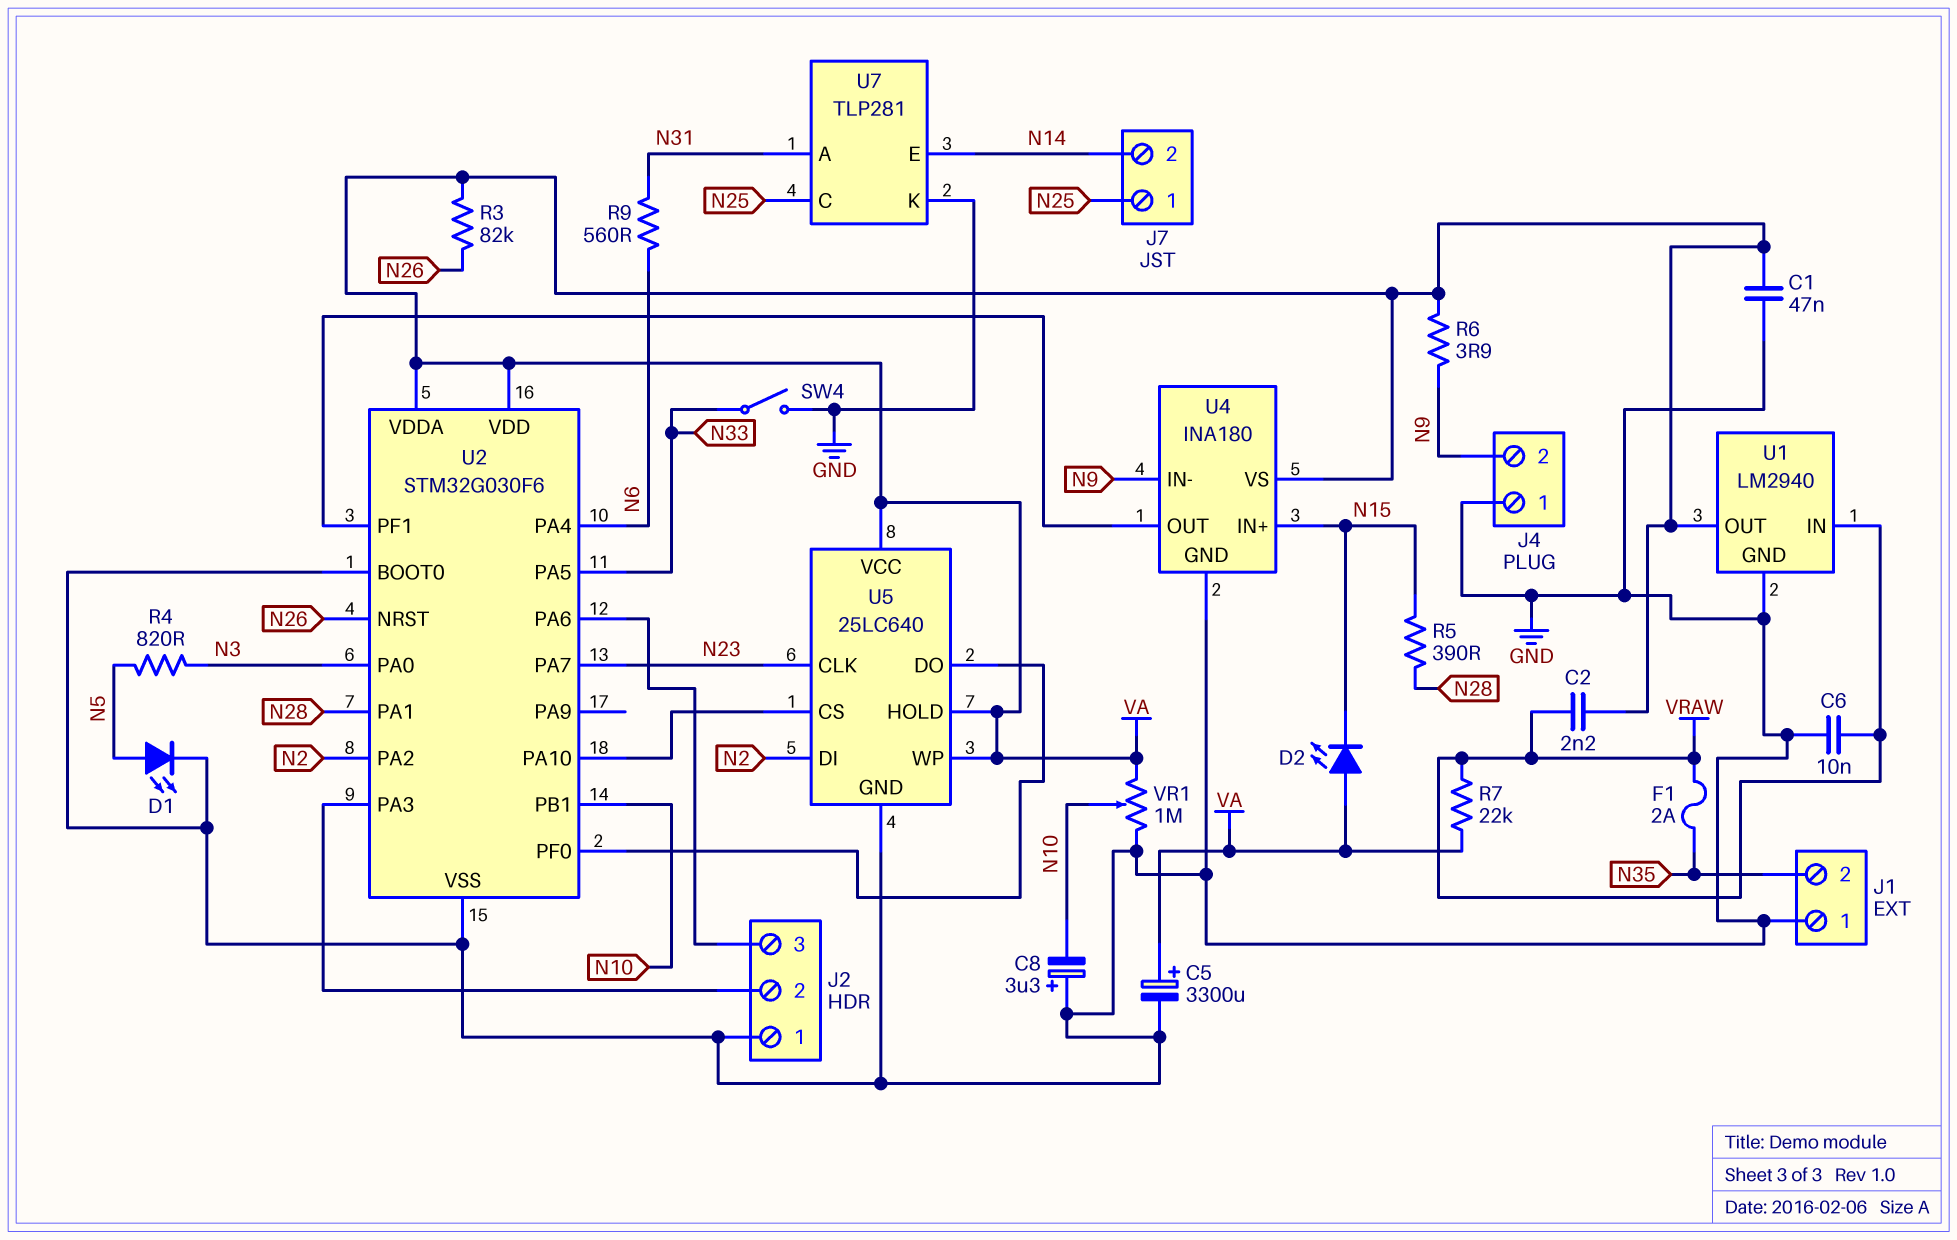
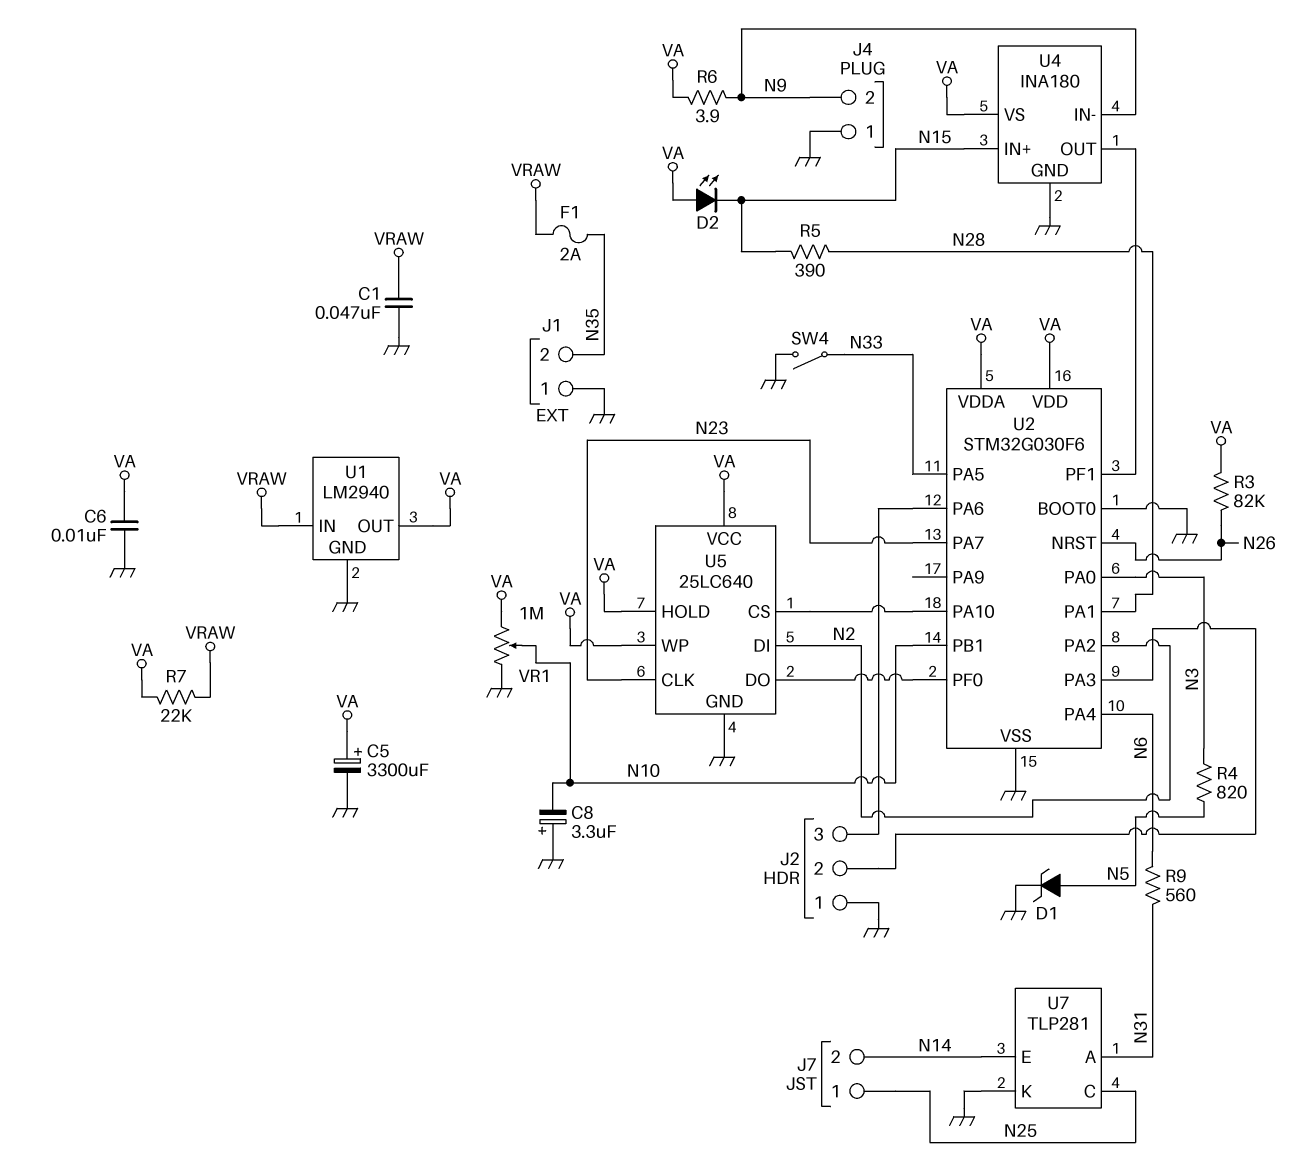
C1: 47nF (GND, VA) -> 47nF (GND, VRAW)
C2: 2.2nF (VA, VRAW) -> none
C6: 10nF (GND, VRAW) -> 10nF (GND, VA)
D1: LED (A N5, K GND) -> zener (A N5, K GND)

